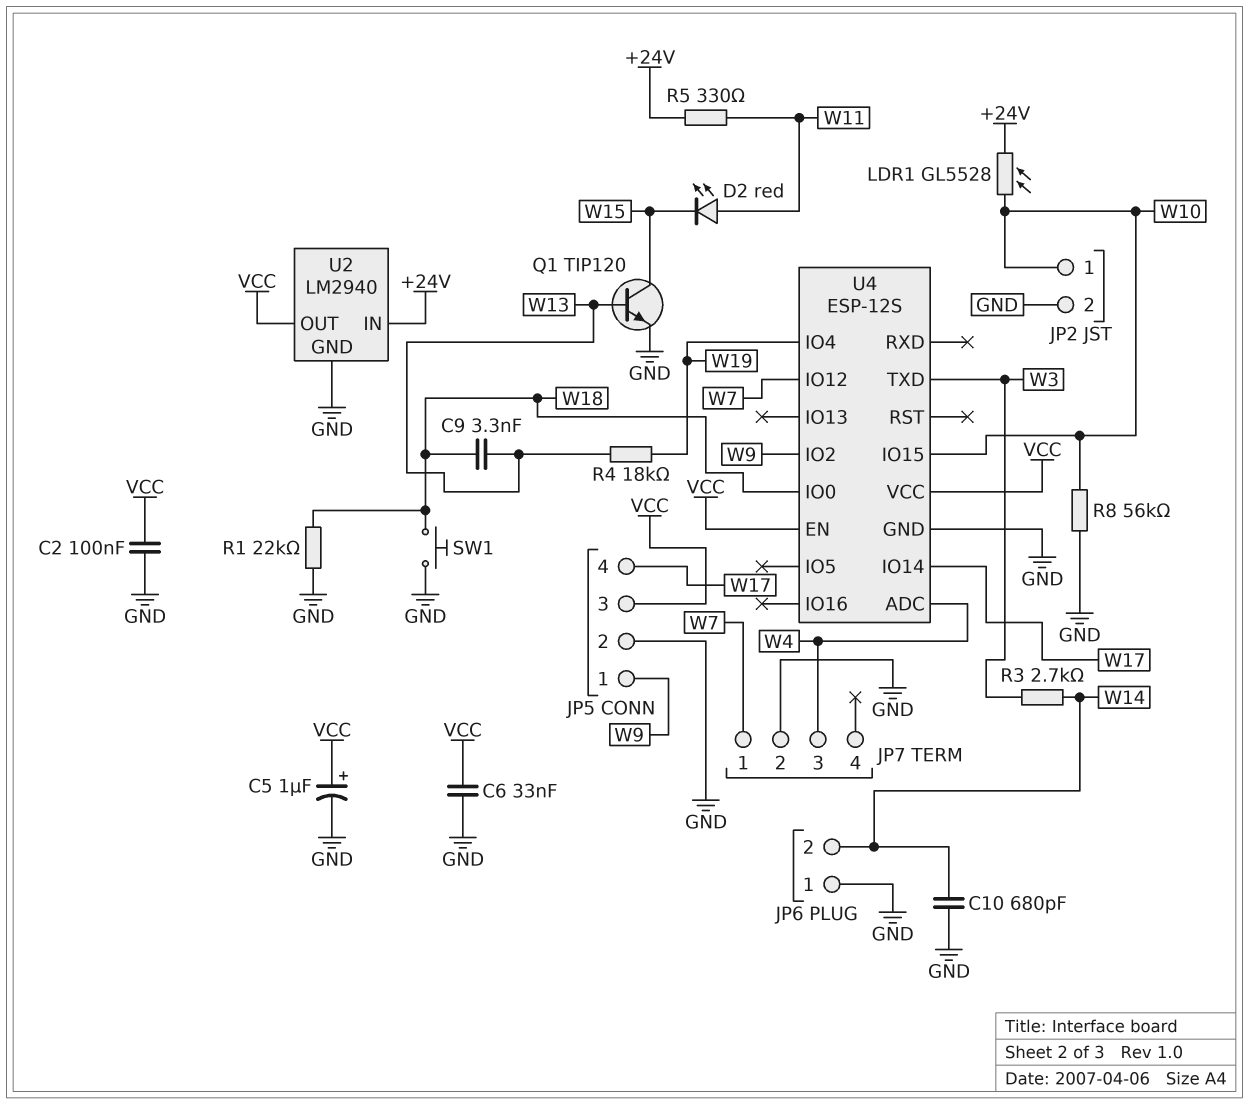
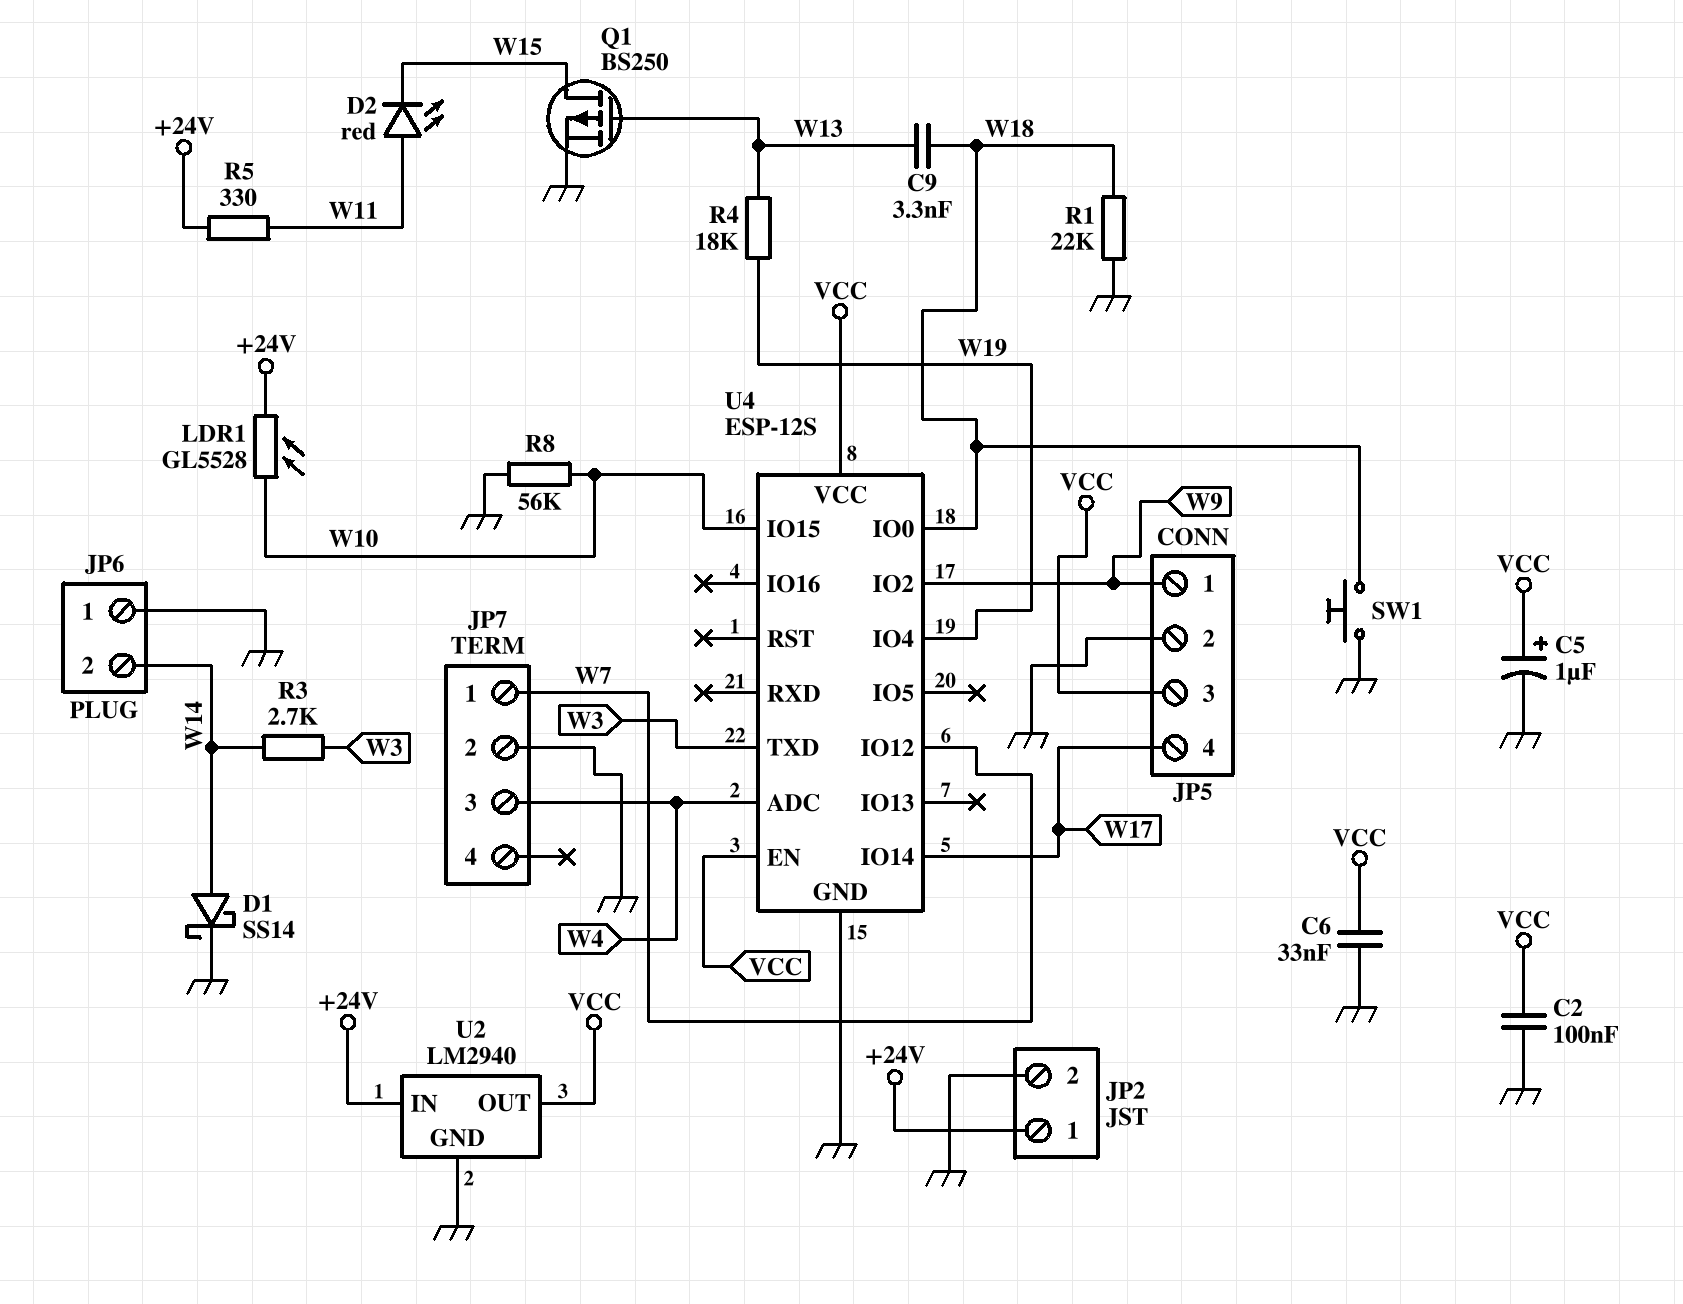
C10: 680pF (GND, W14) -> none
D1: none -> schottky SS14 (A W14, K GND)
JP2 pin 1: W10 -> +24V
Q1: NPN TIP120 (B W13, C W15, E GND) -> PMOS BS250 (G W13, D W15, S GND)

